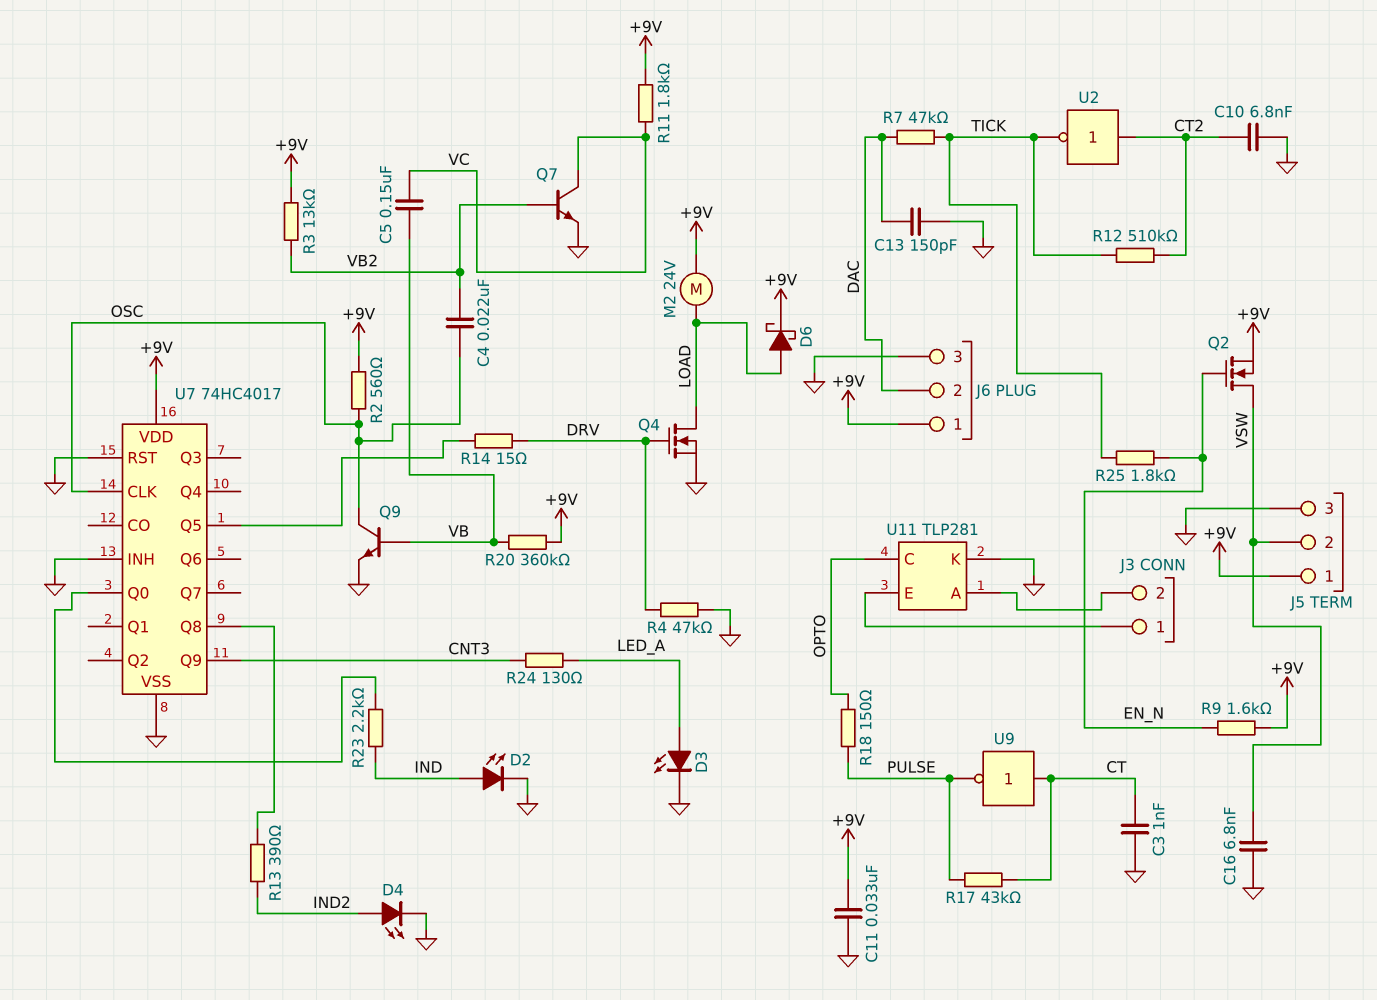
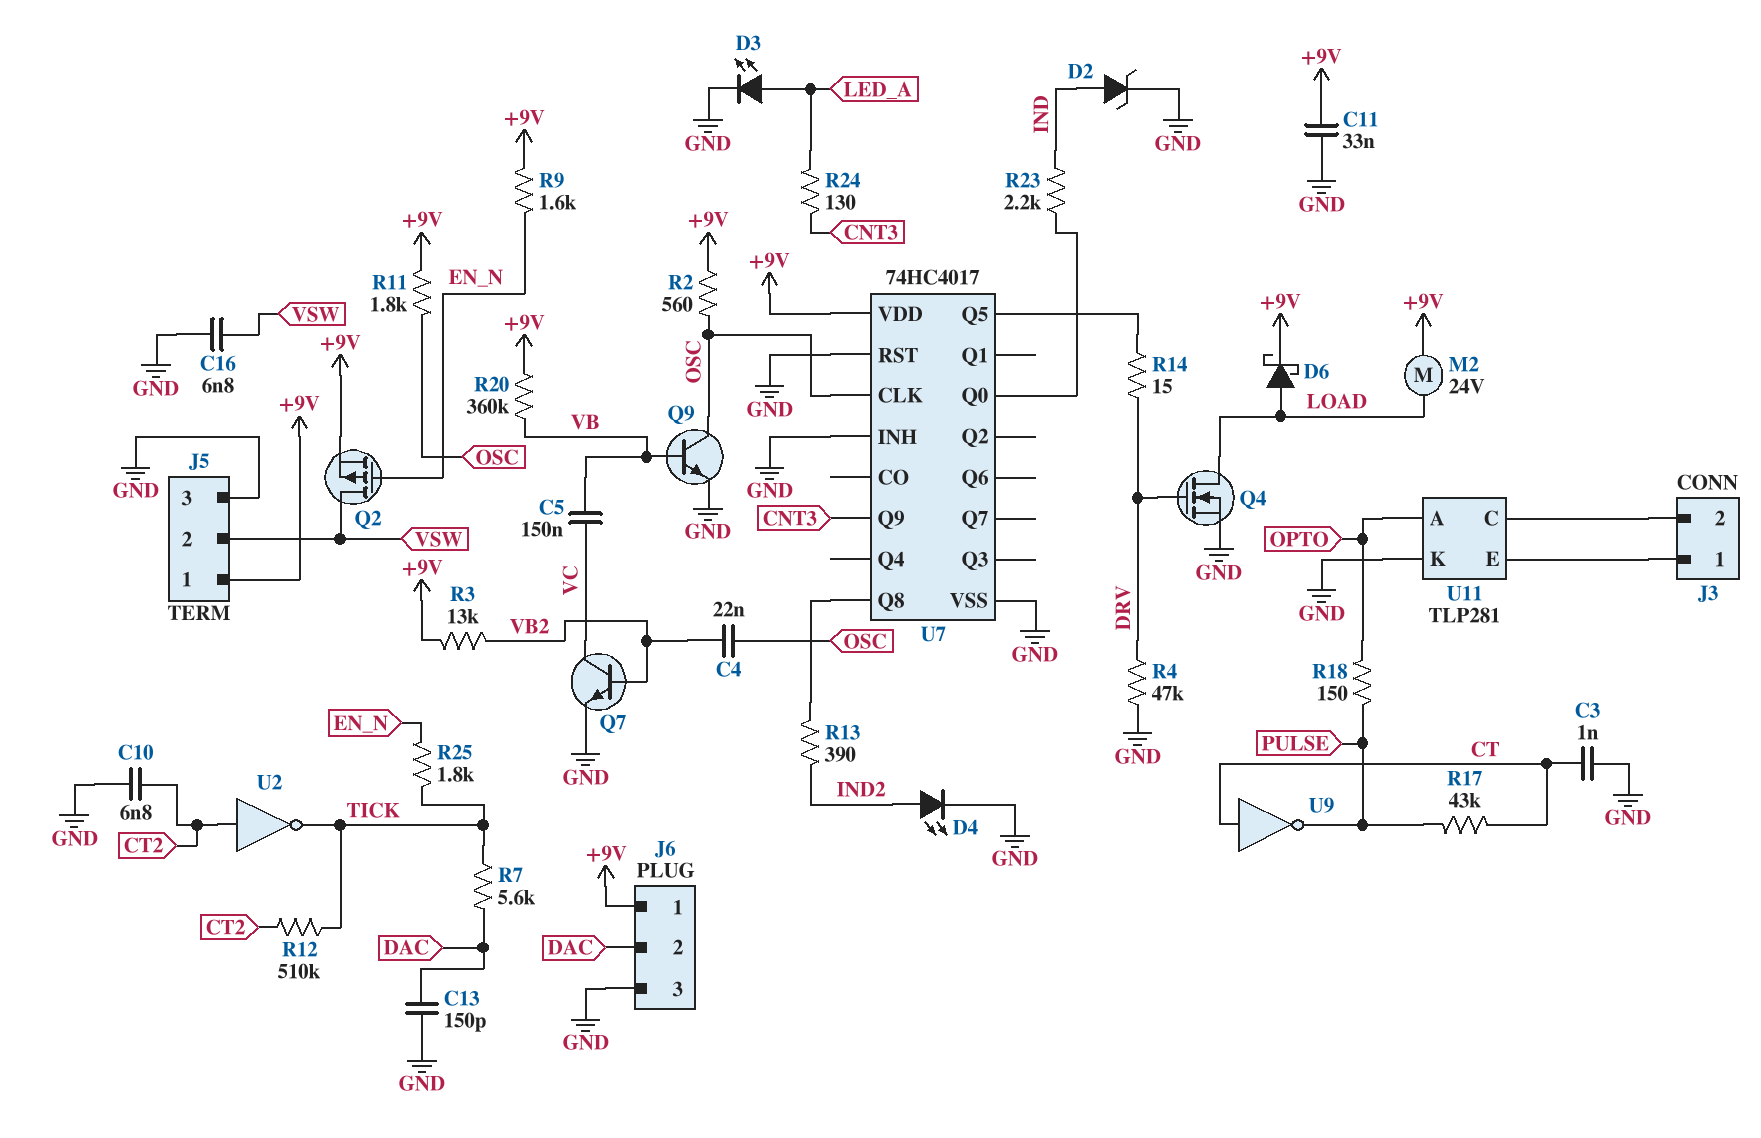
D2: LED (A IND, K GND) -> zener (A IND, K GND)
Q2: NMOS (G EN_N, D VSW, S +9V) -> PMOS (G EN_N, D VSW, S +9V)
R7: 47k (DAC, TICK) -> 5.6k (DAC, TICK)
R11: 1.8k (+9V, VC) -> 1.8k (+9V, OSC)
U11 pin A: J3/2 -> OPTO
U11 pin C: OPTO -> J3/2

